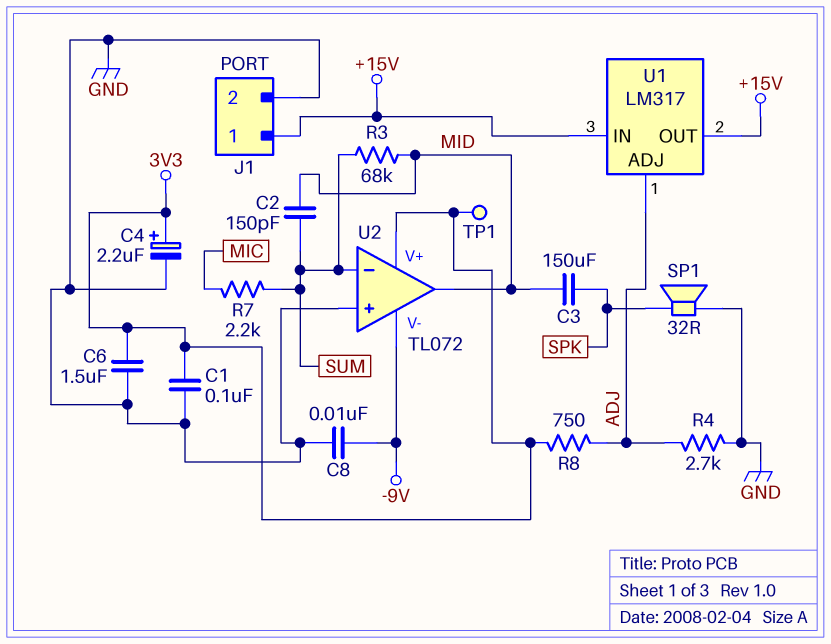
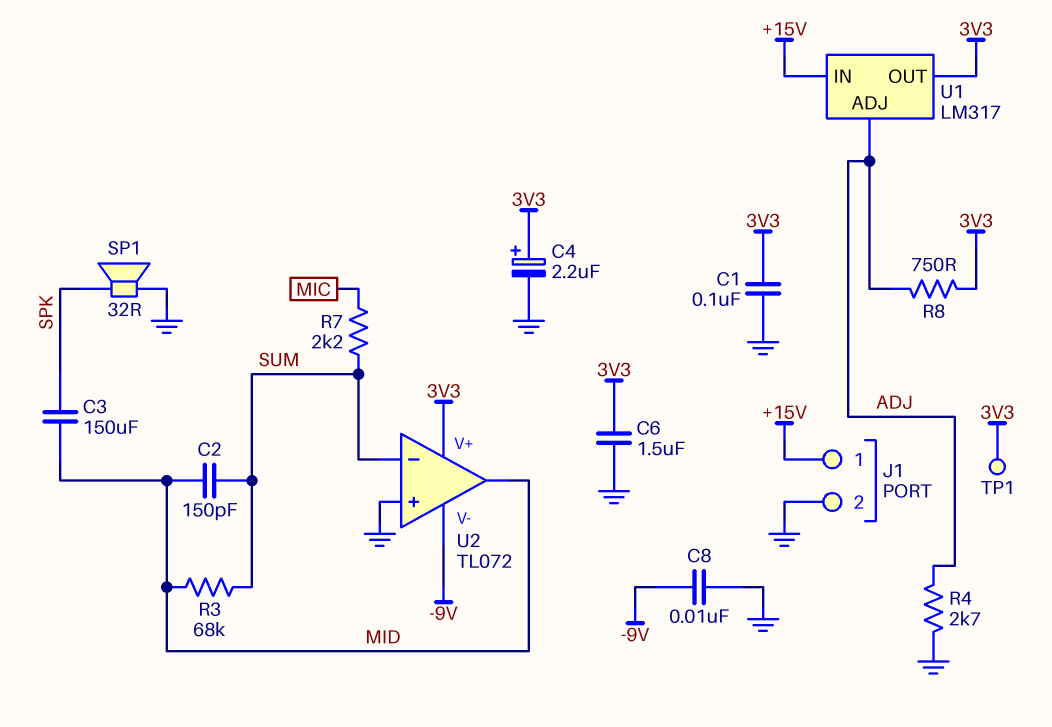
U1 pin OUT: +15V -> 3V3

